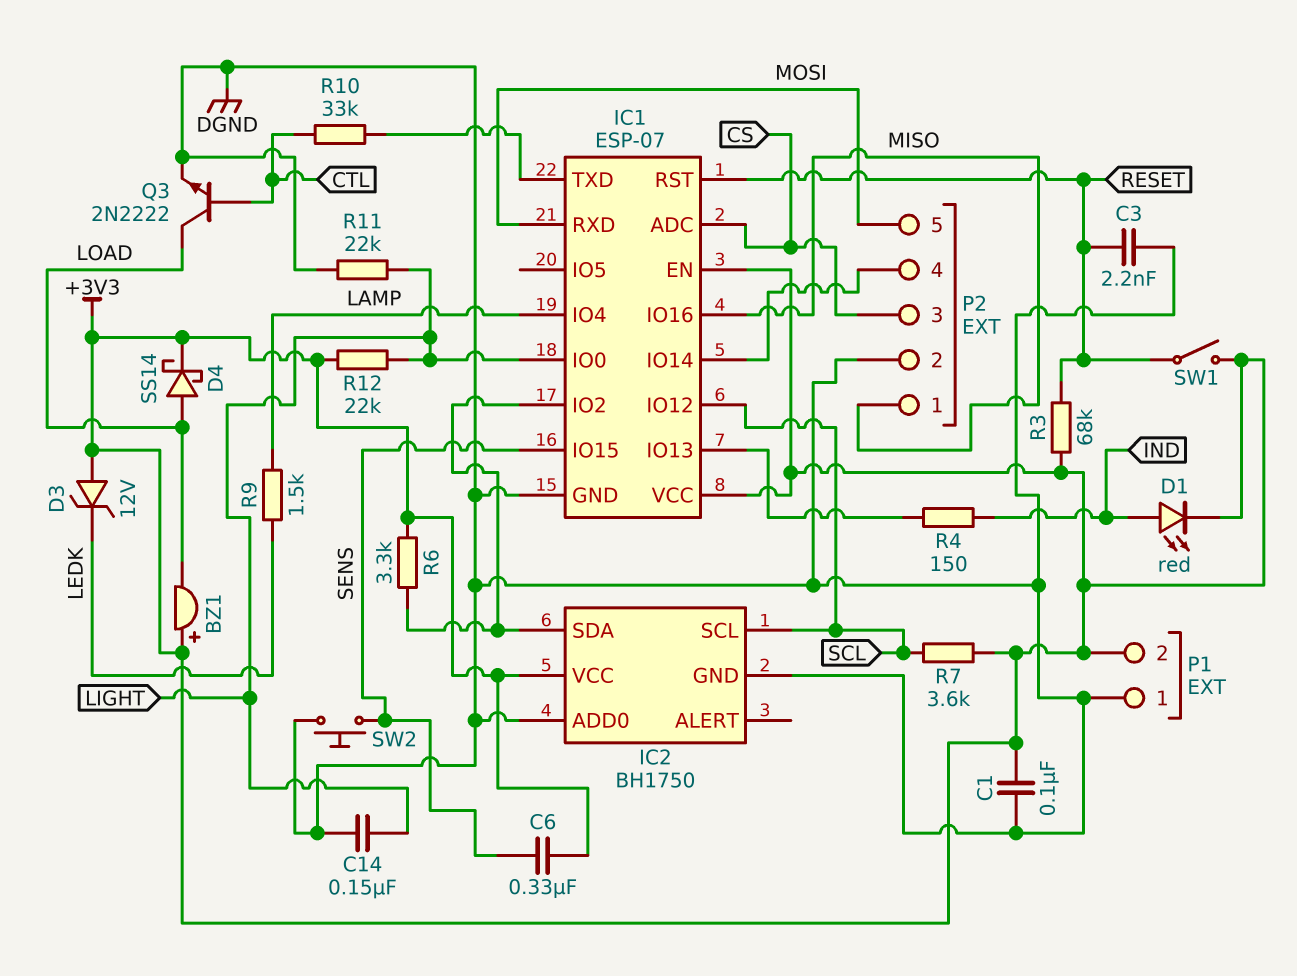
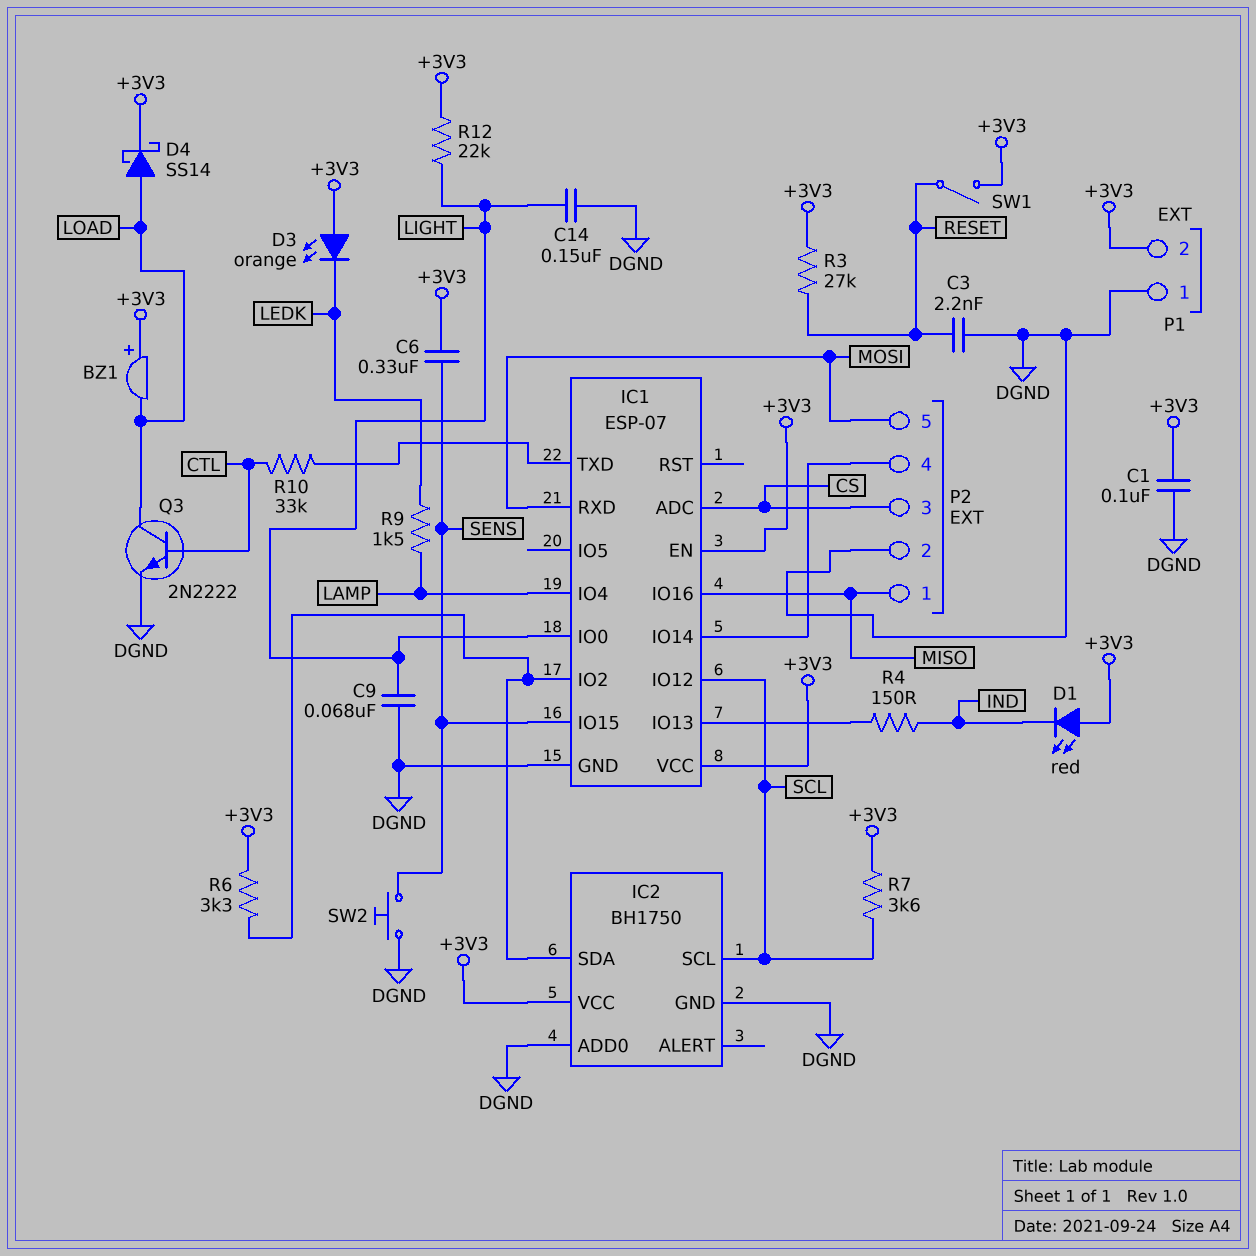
C9: none -> 68nF (DGND, LIGHT)
D1: LED red (A IND, K +3V3) -> LED red (A +3V3, K IND)
D3: zener 12V (A +3V3, K LEDK) -> LED orange (A +3V3, K LEDK)
IC1 pin RST: RESET -> none
R3: 68k (+3V3, RESET) -> 27k (+3V3, RESET)
R11: 22k (DGND, LIGHT) -> none

